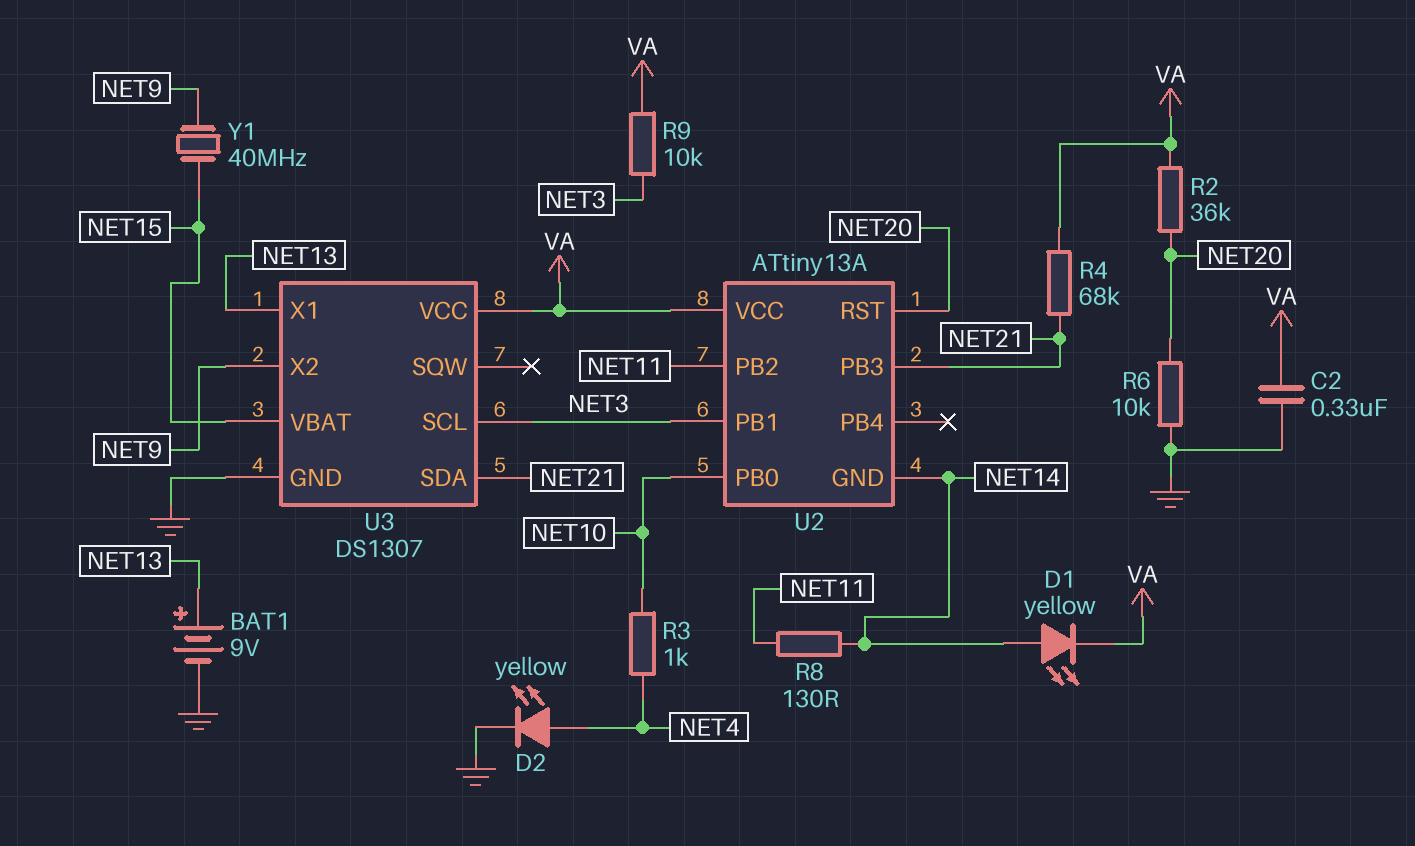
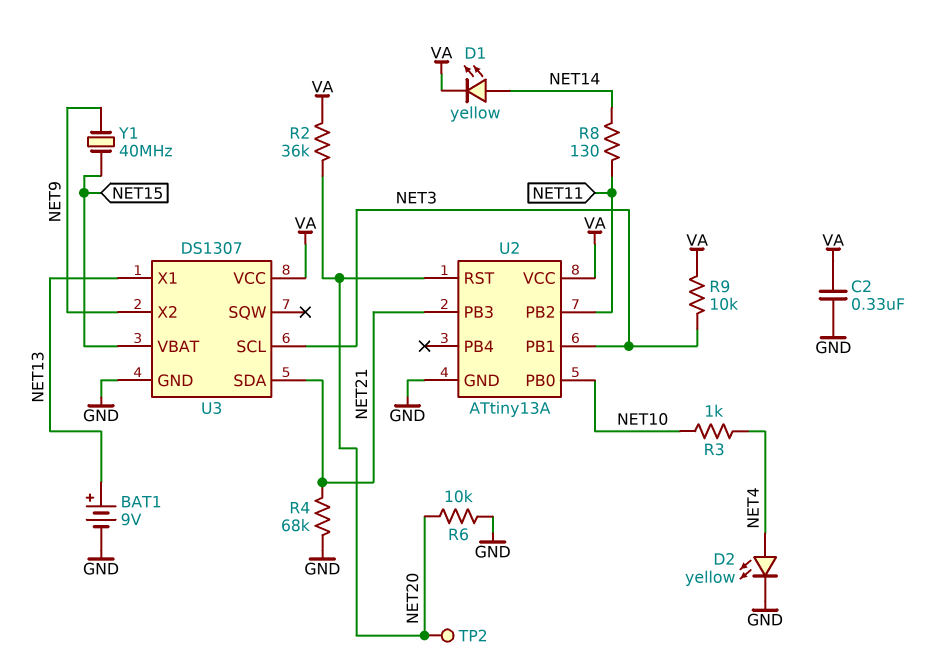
R4: 68k (NET21, VA) -> 68k (GND, NET21)
TP2: none -> test point (NET20)
U2 pin GND: NET14 -> GND

